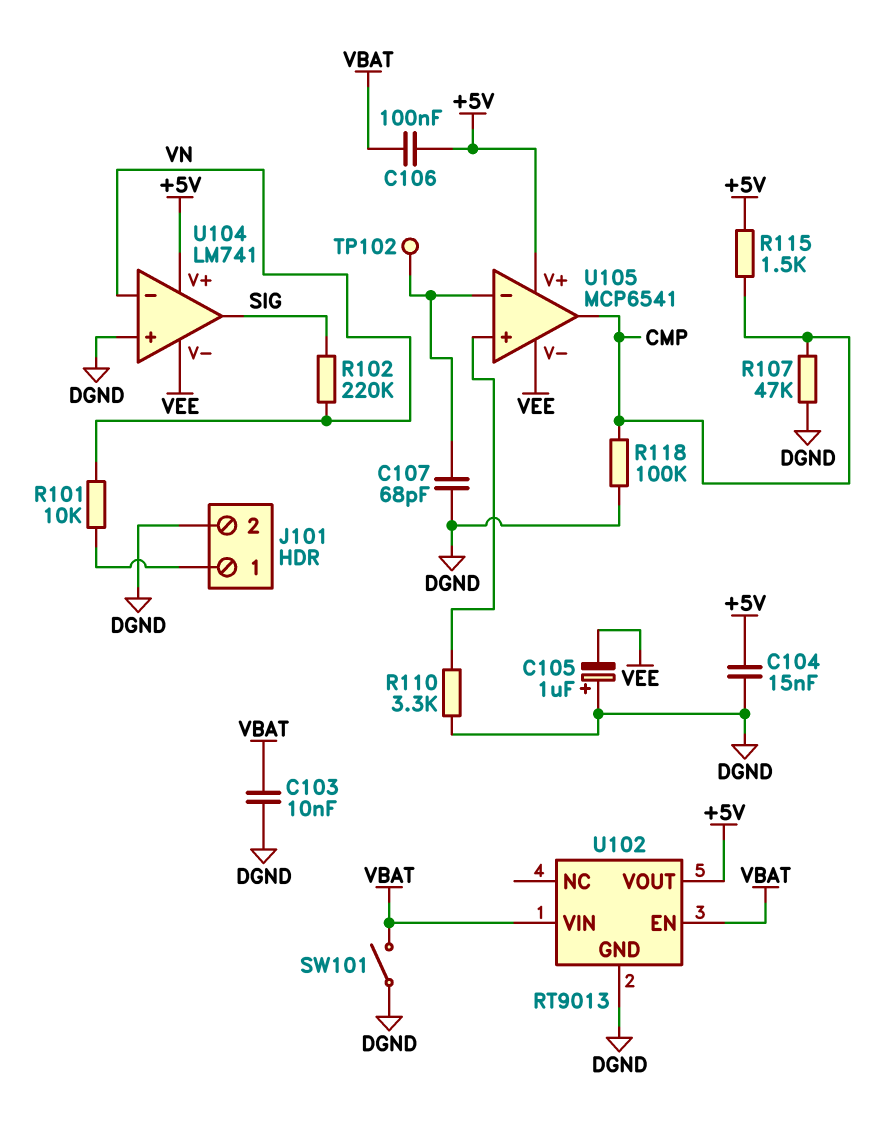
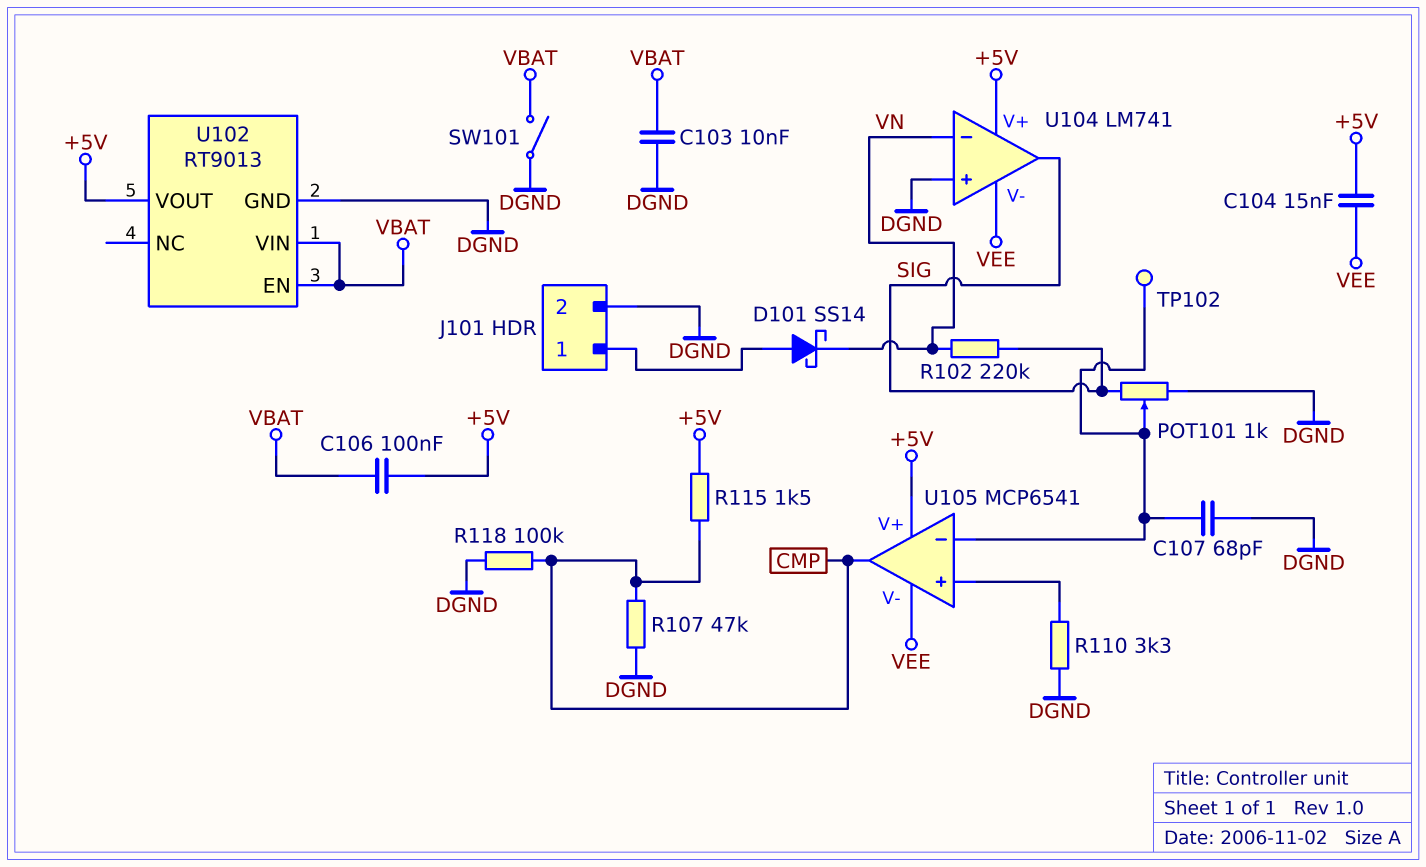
C104: 15nF (+5V, DGND) -> 15nF (+5V, VEE)
C105: 1uF (plus DGND, minus VEE) -> none
D101: none -> schottky SS14 (A J101/1, K VN)
POT101: none -> 1k (DGND, SIG, wiper U105/in-)
R101: 10k (J101/1, VN) -> none

